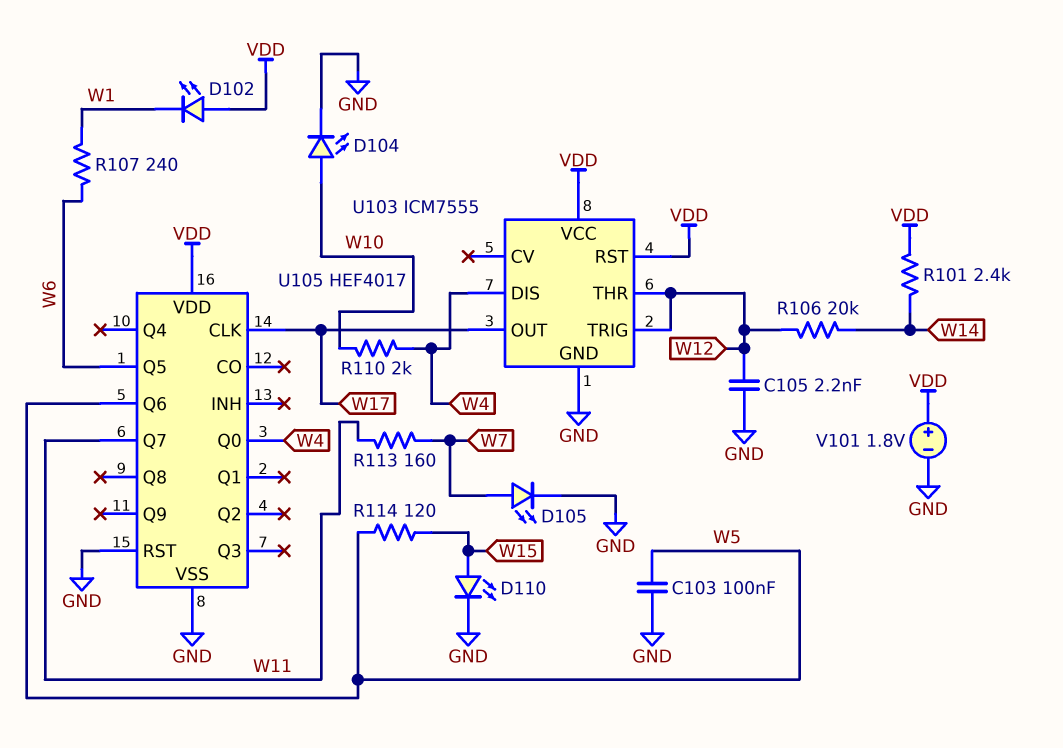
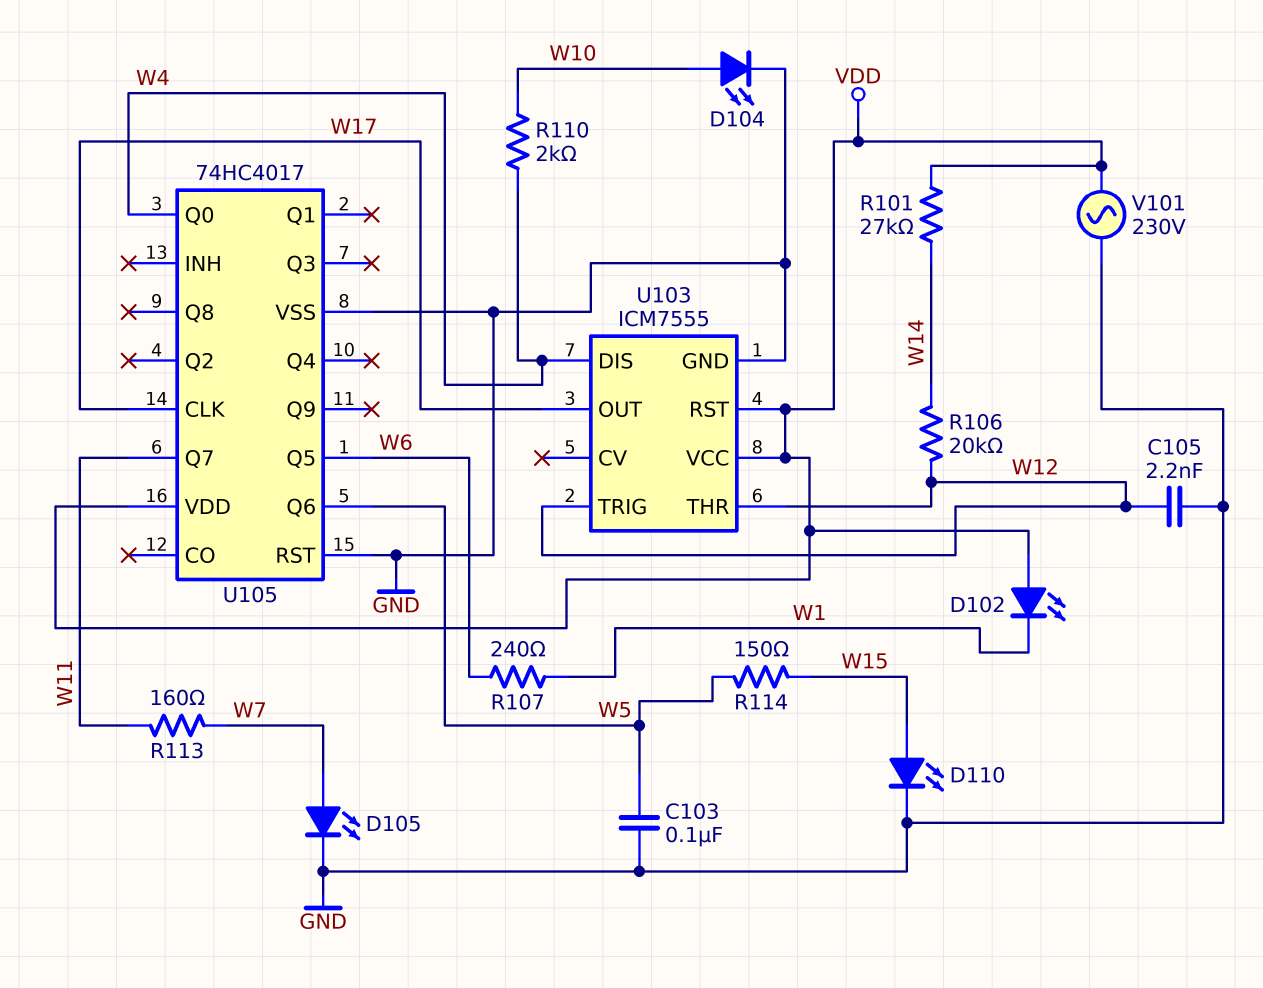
R101: 2.4k (VDD, W14) -> 27k (VDD, W14)
R114: 120 (W5, W15) -> 150 (W5, W15)
U105: HEF4017 -> 74HC4017
V101: 1.8V (plus VDD, minus GND) -> AC 230V (GND, VDD)

